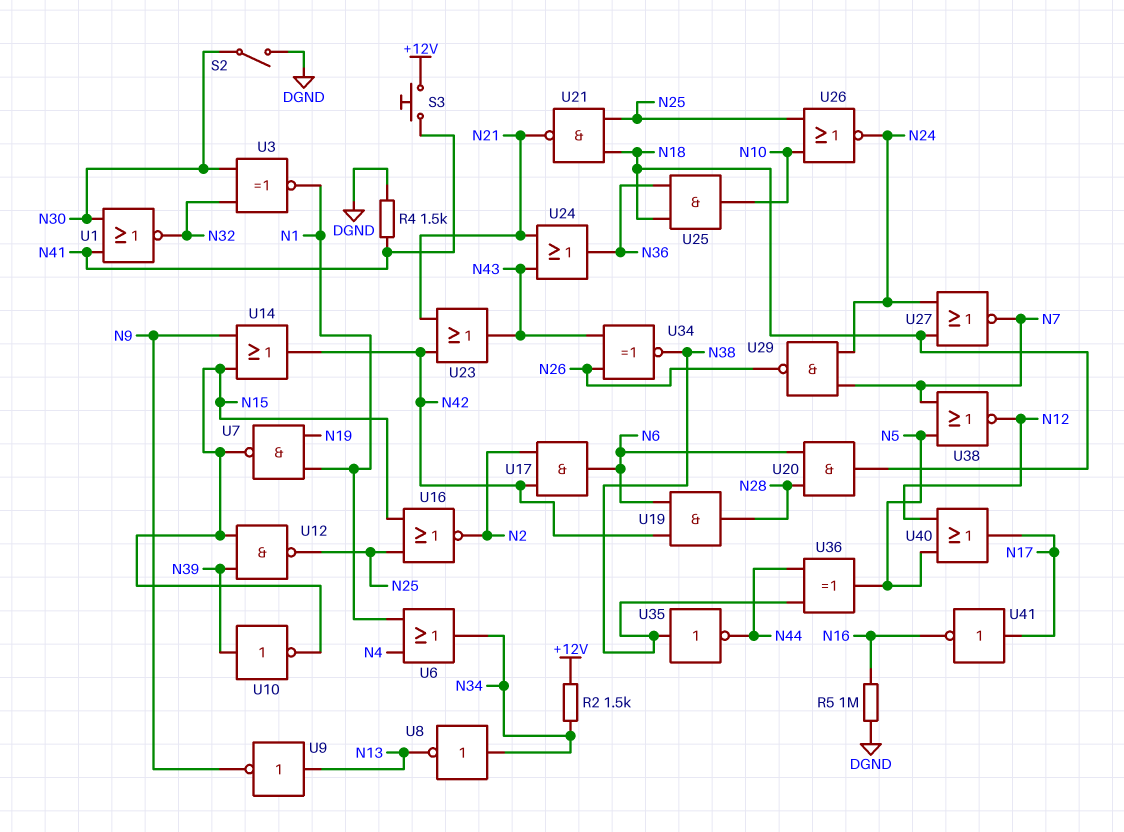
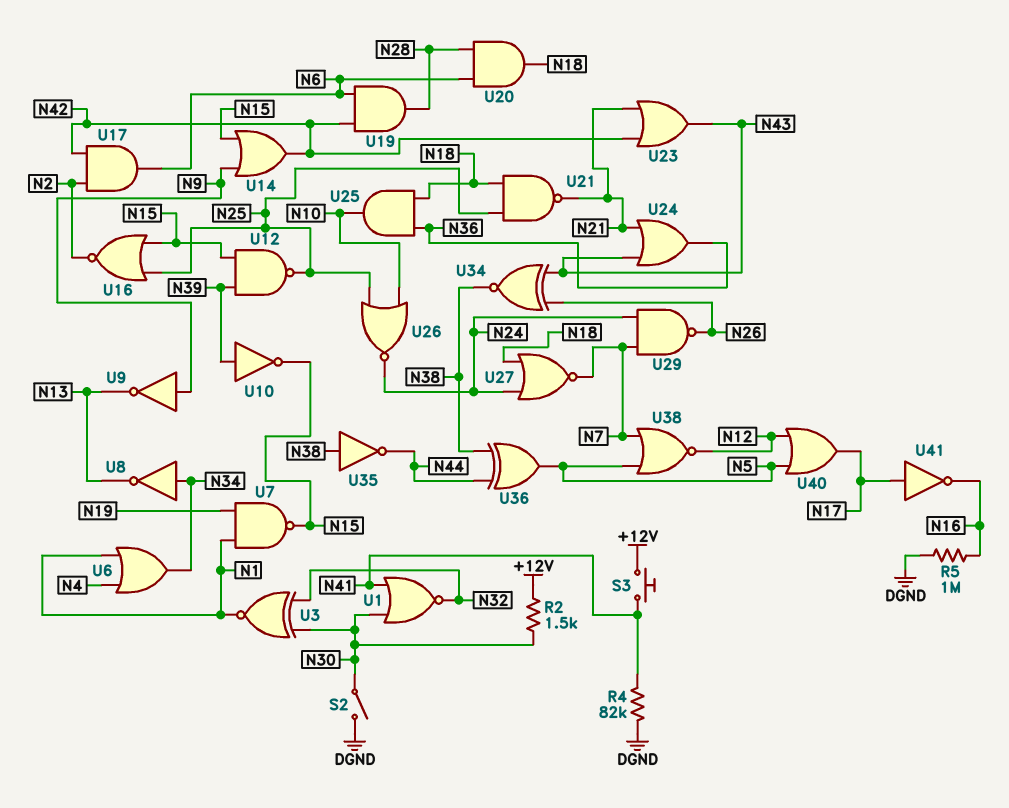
R2: 1.5k (+12V, N34) -> 1.5k (+12V, N30)
R4: 1.5k (DGND, N41) -> 82k (DGND, N41)
U9: NOT (in N13, out N9) -> NOT (in N9, out N13)

